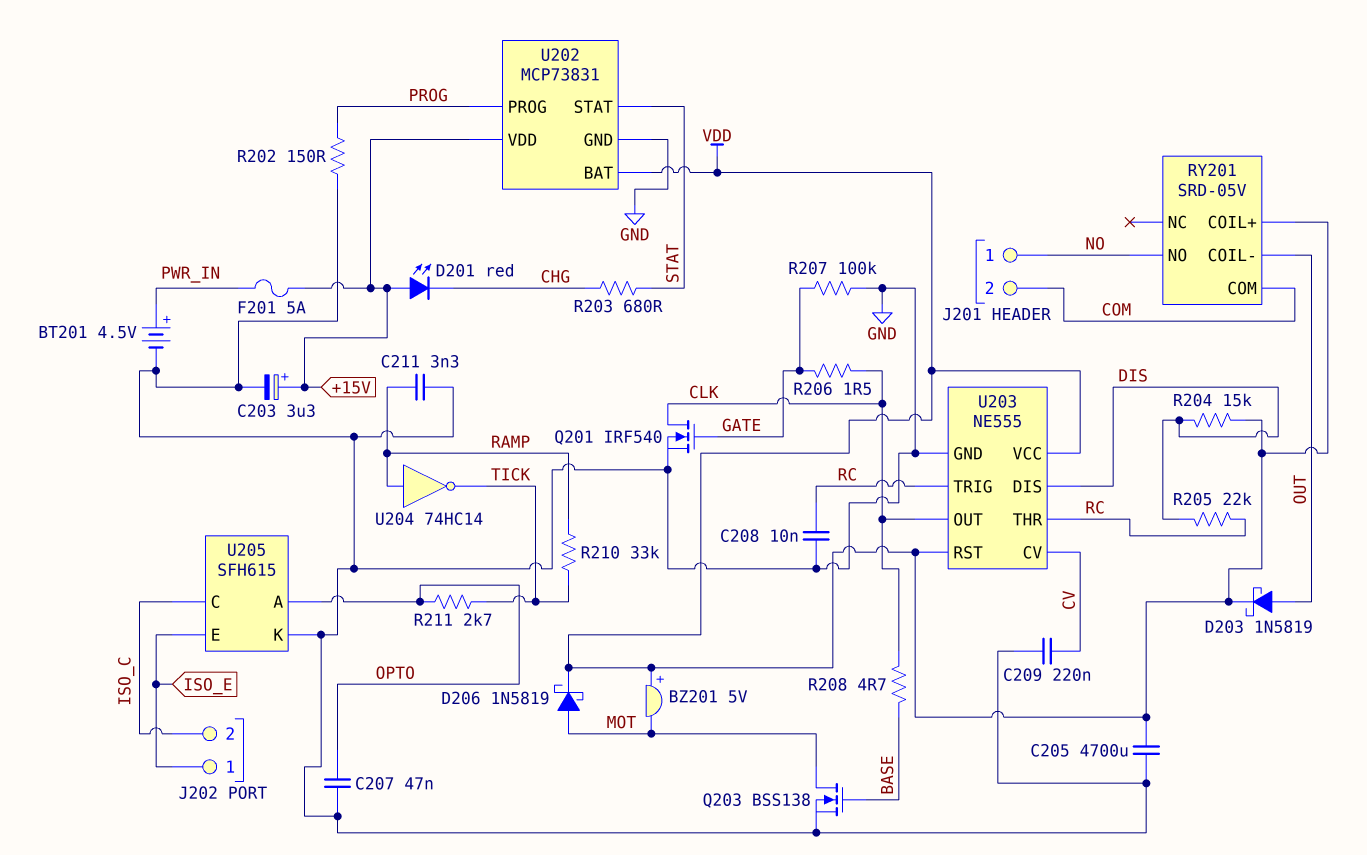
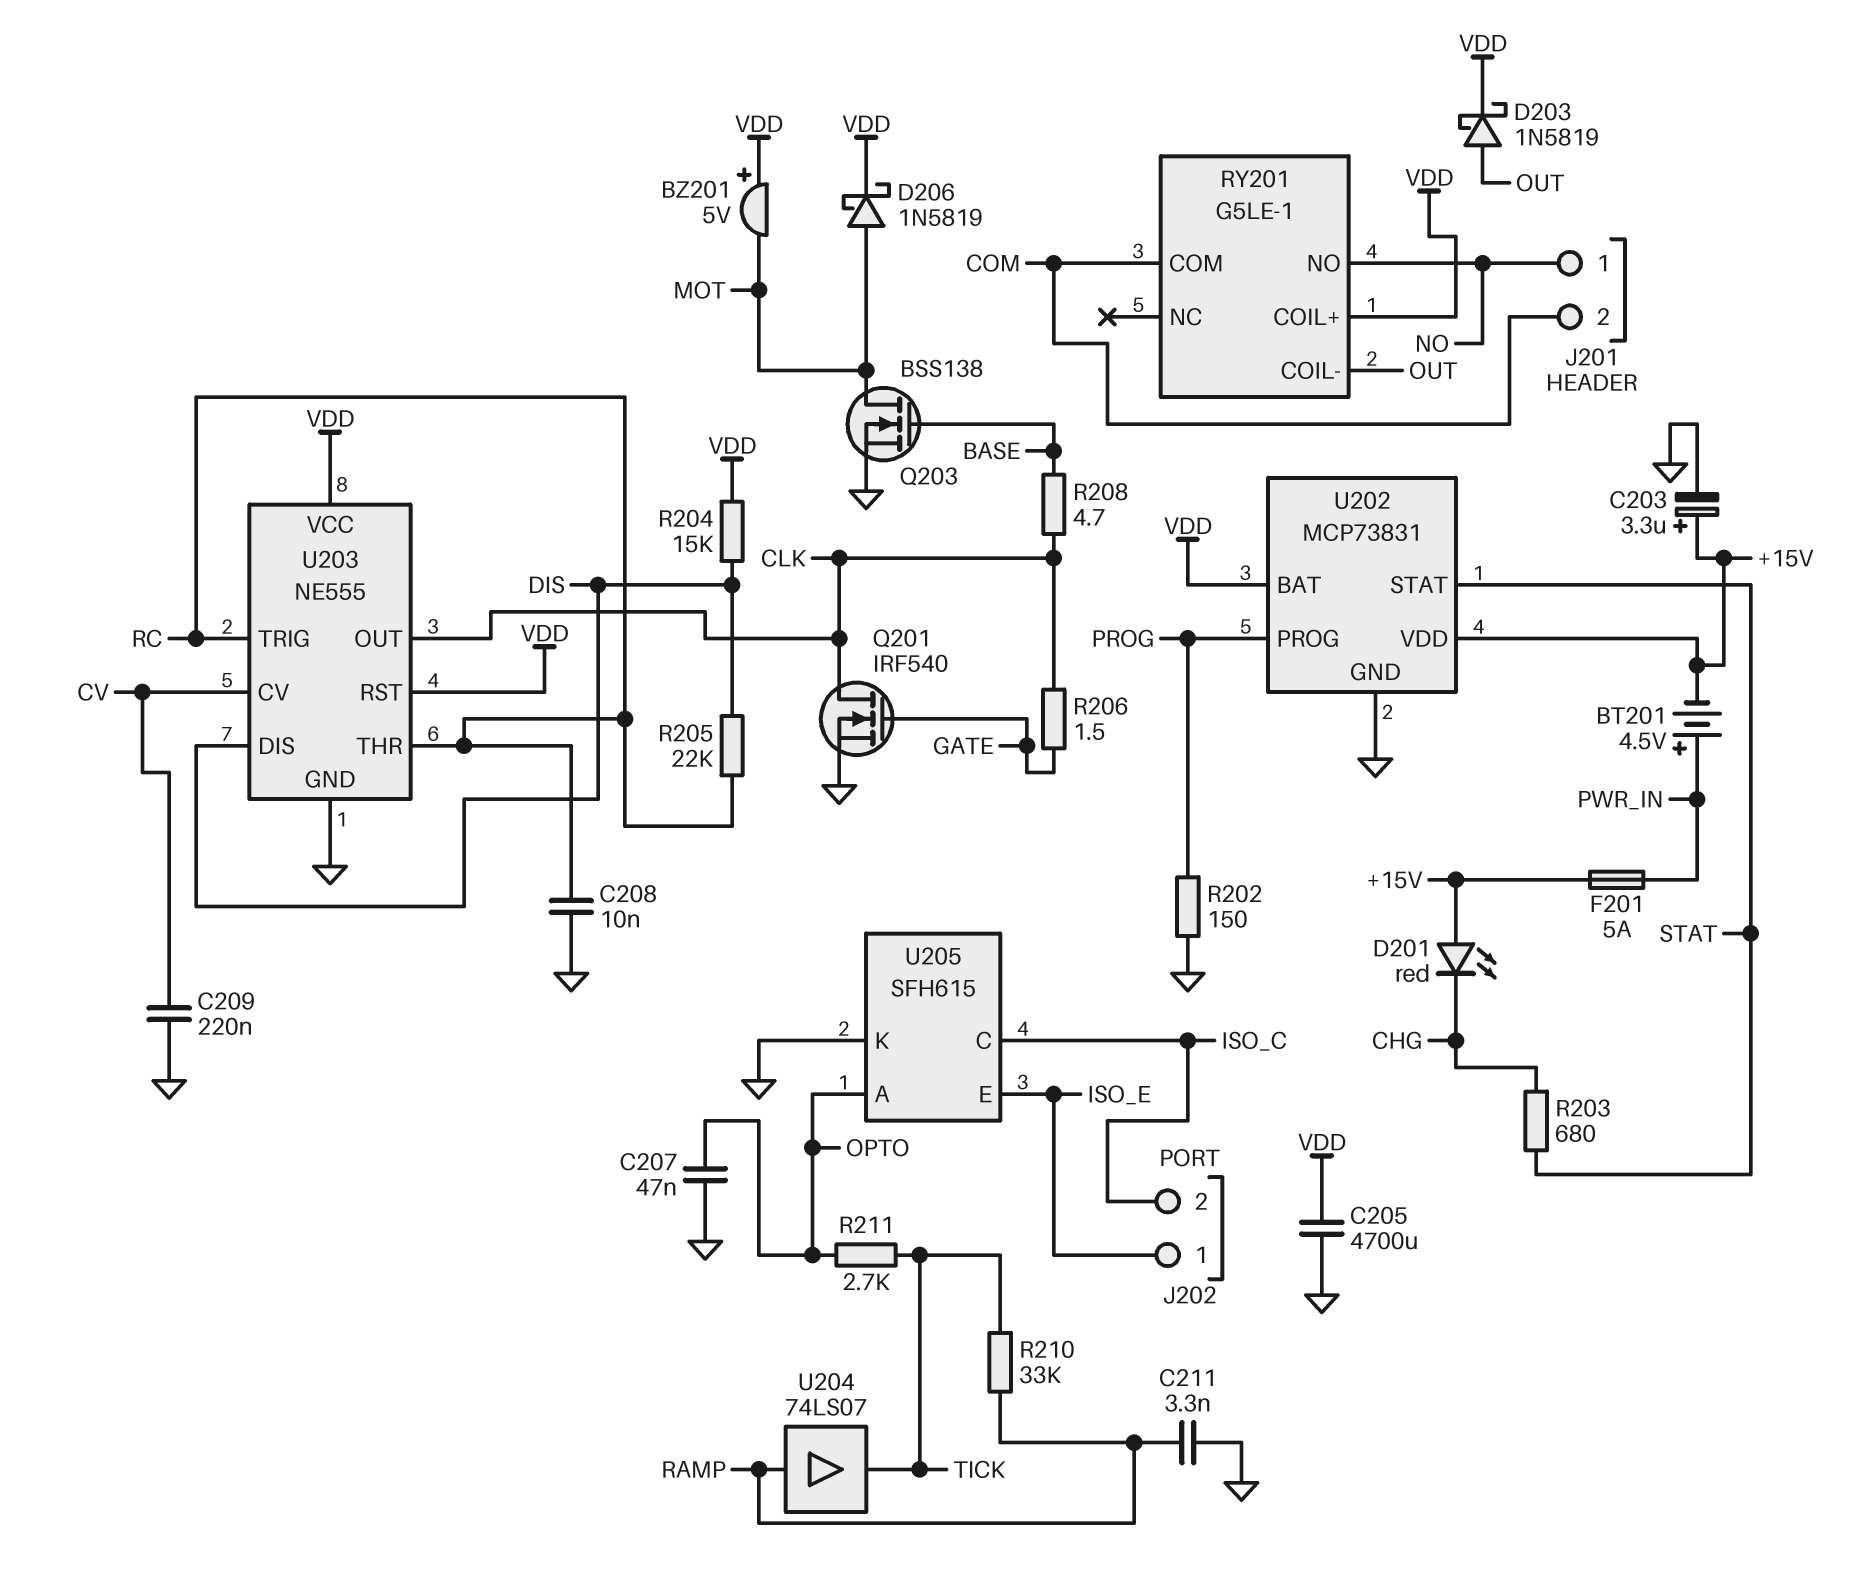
BT201: 4.5V (plus PWR_IN, minus GND) -> 4.5V (plus PWR_IN, minus +15V)
R207: 100k (GATE, GND) -> none
RY201: SRD-05V -> G5LE-1
U204: NOT 74HC14 (in RAMP, out TICK) -> buffer 74LS07 (in RAMP, out TICK)

